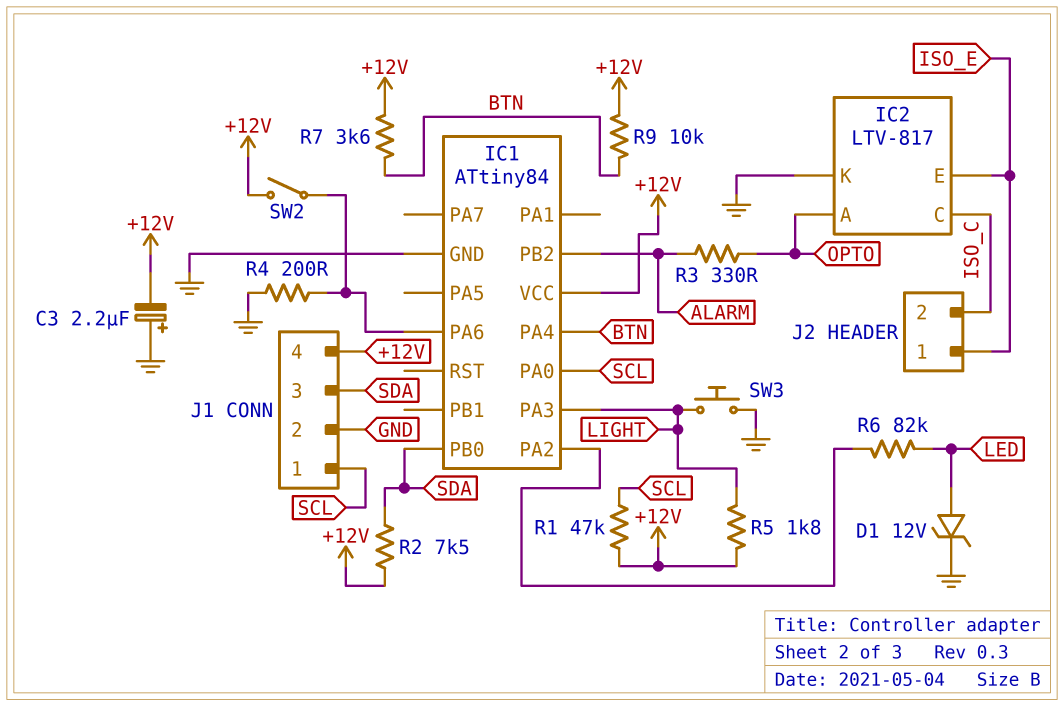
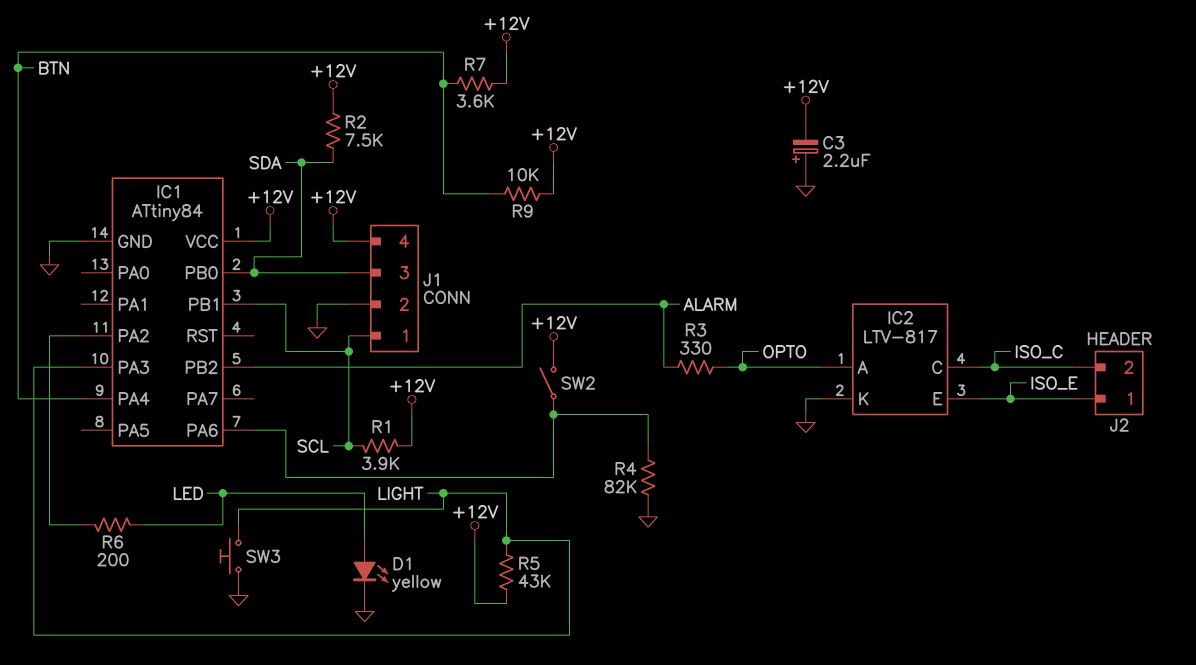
D1: zener 12V (A LED, K GND) -> LED yellow (A LED, K GND)
IC1 pin PA0: SCL -> none
IC1 pin PB1: none -> SCL
R1: 47k (+12V, SCL) -> 3.9k (+12V, SCL)
R4: 200 (GND, IC1/PA6) -> 82k (GND, IC1/PA6)
R5: 1.8k (+12V, LIGHT) -> 43k (+12V, LIGHT)
R6: 82k (IC1/PA2, LED) -> 200 (IC1/PA2, LED)

